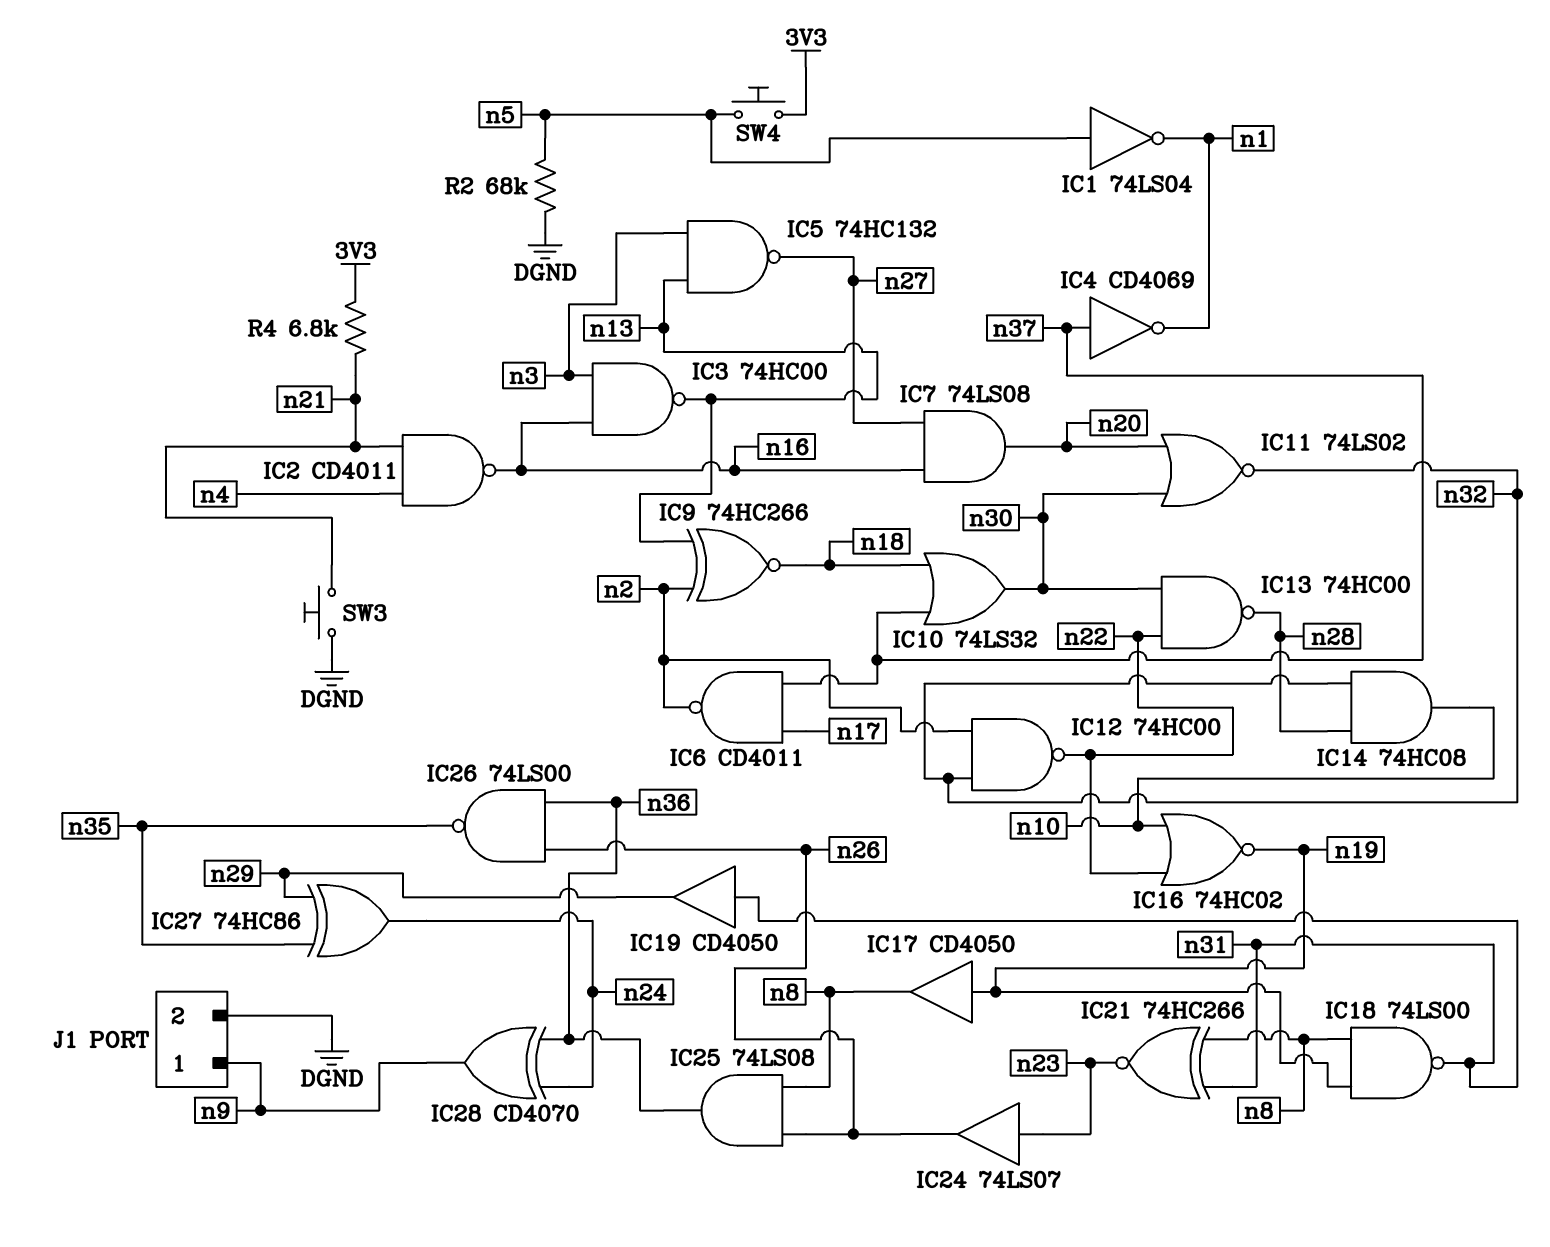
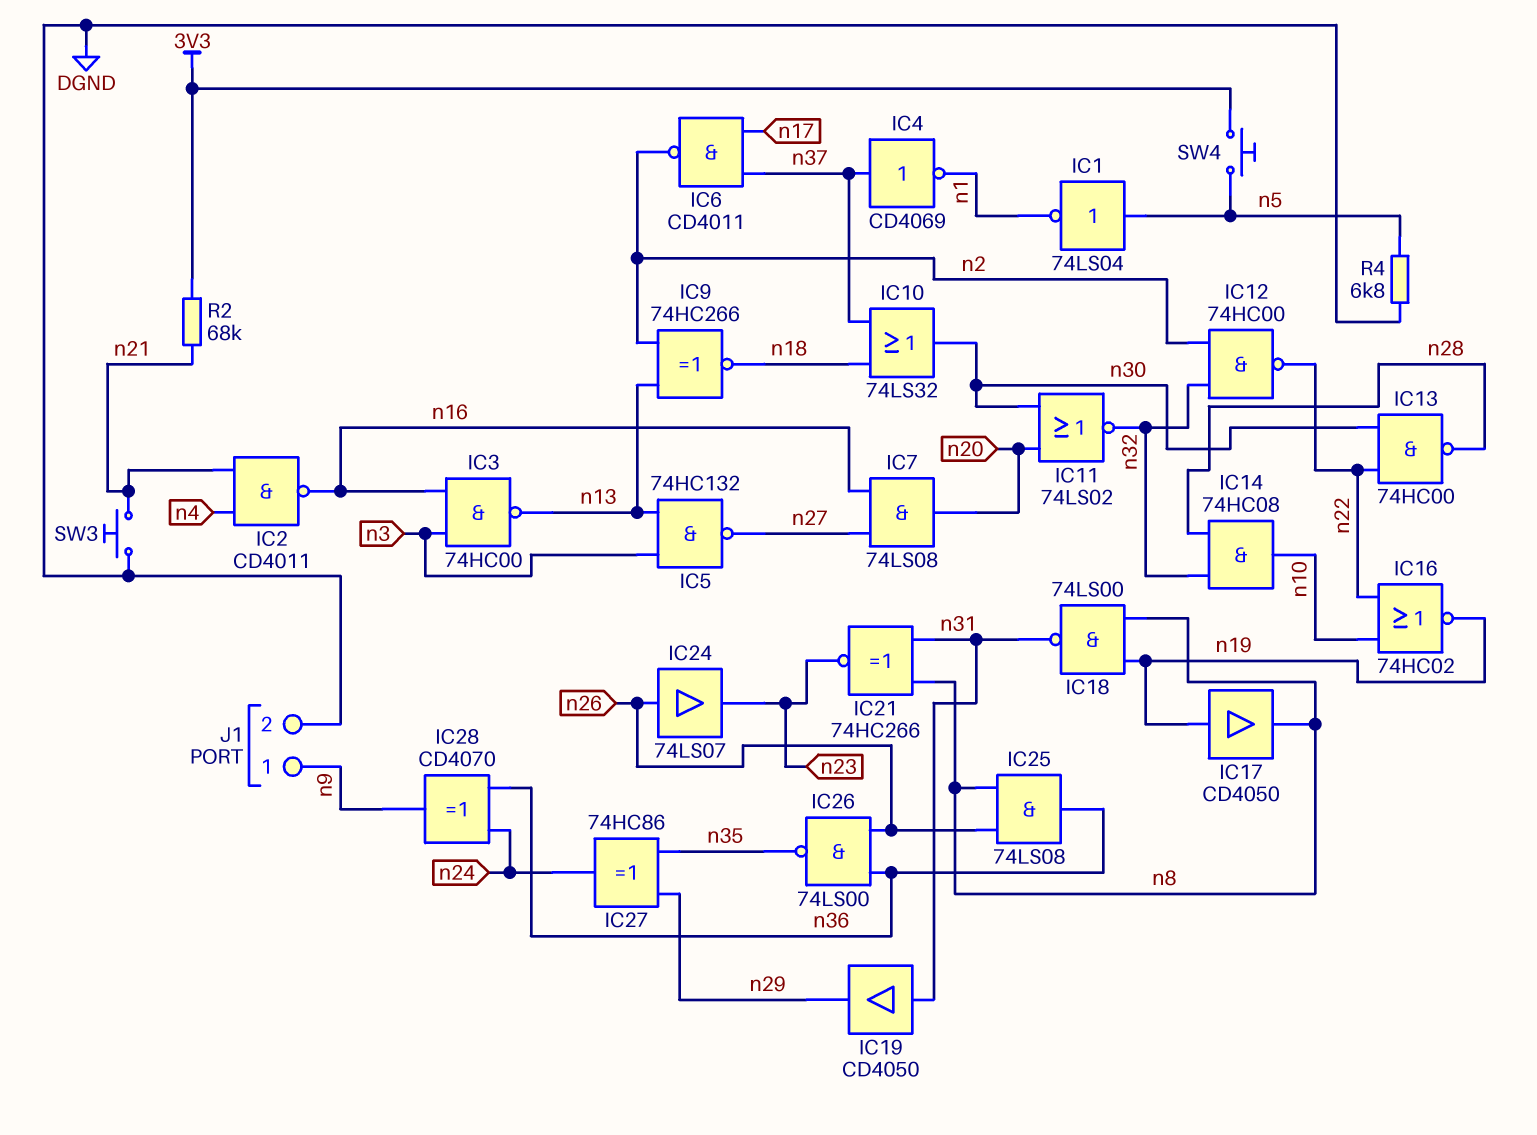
IC24: buffer 74LS07 (in n23, out n26) -> buffer 74LS07 (in n26, out n23)
R2: 68k (DGND, n5) -> 68k (3V3, n21)
R4: 6.8k (3V3, n21) -> 6.8k (DGND, n5)

